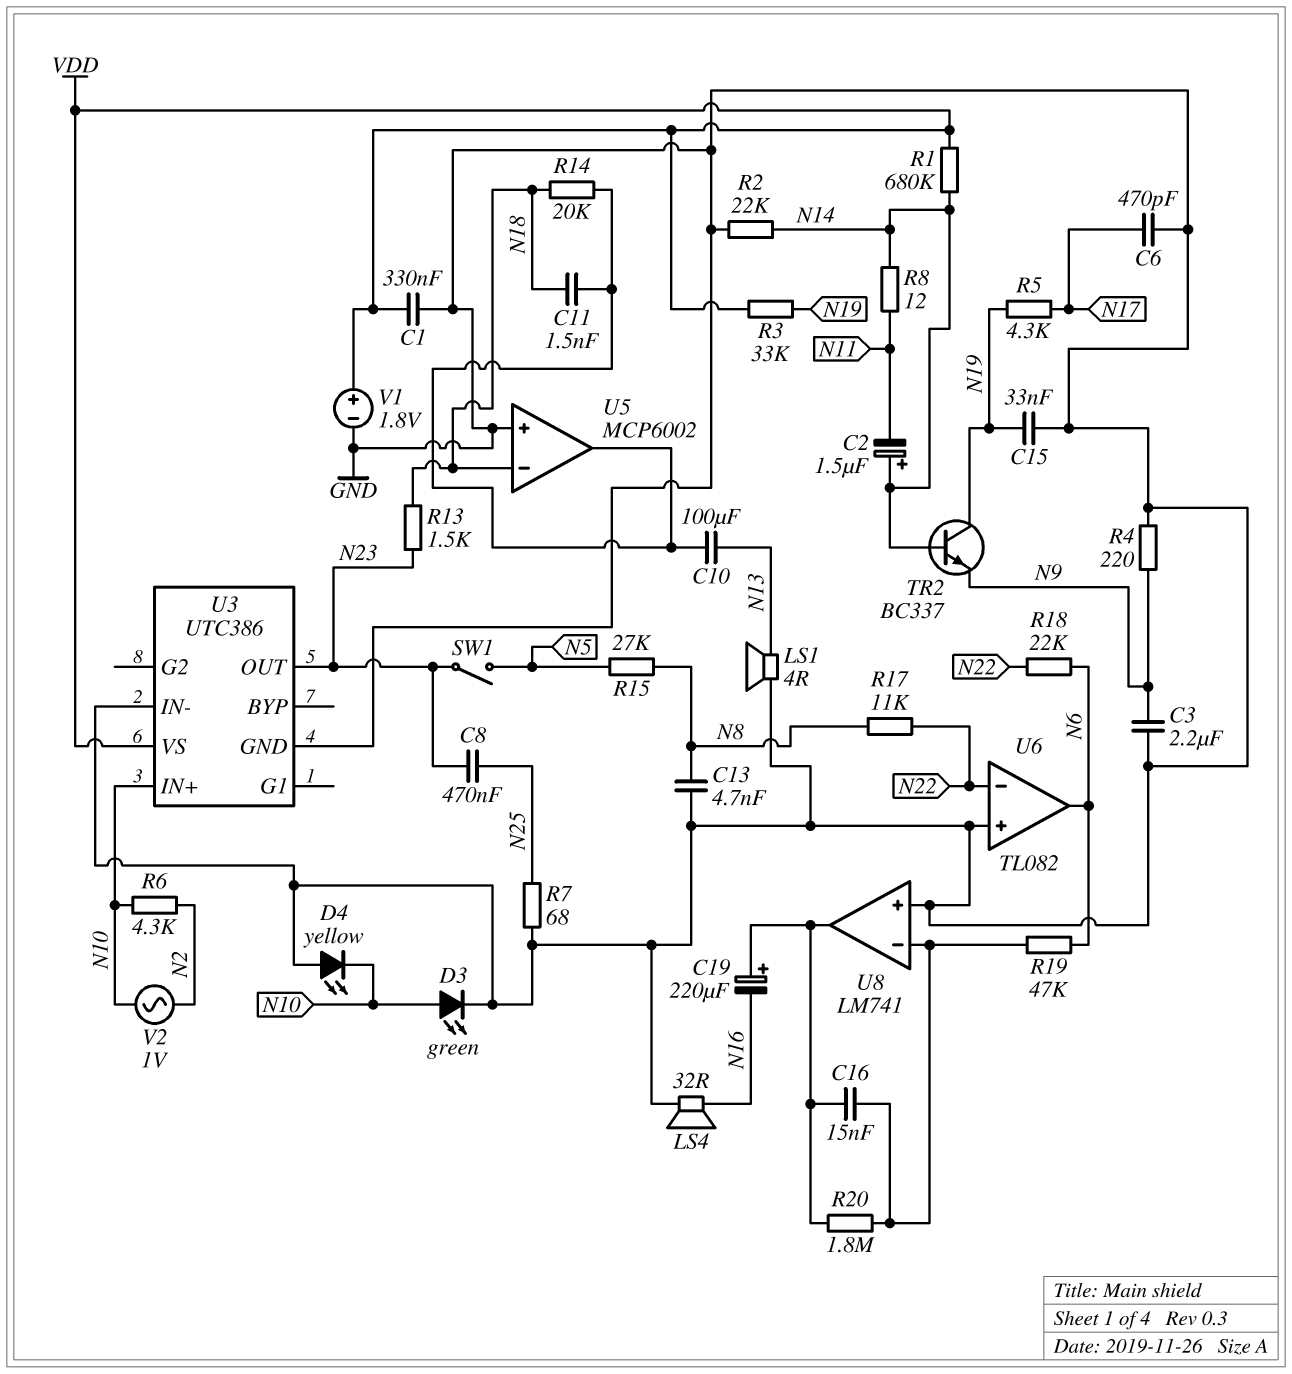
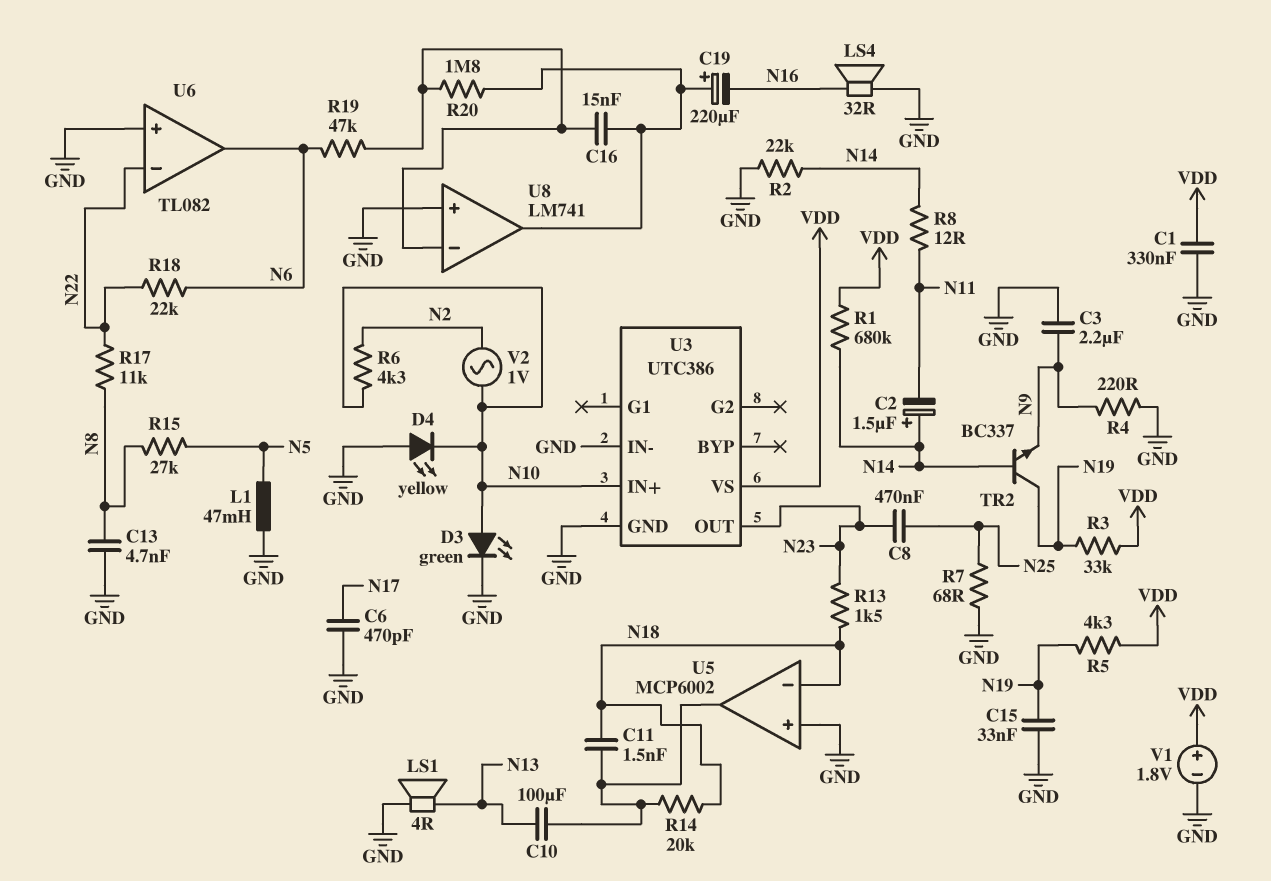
L1: none -> 47mH (GND, N5)
R5: 4.3k (N17, N19) -> 4.3k (N19, VDD)
SW1: switch (N5, N23) -> none

